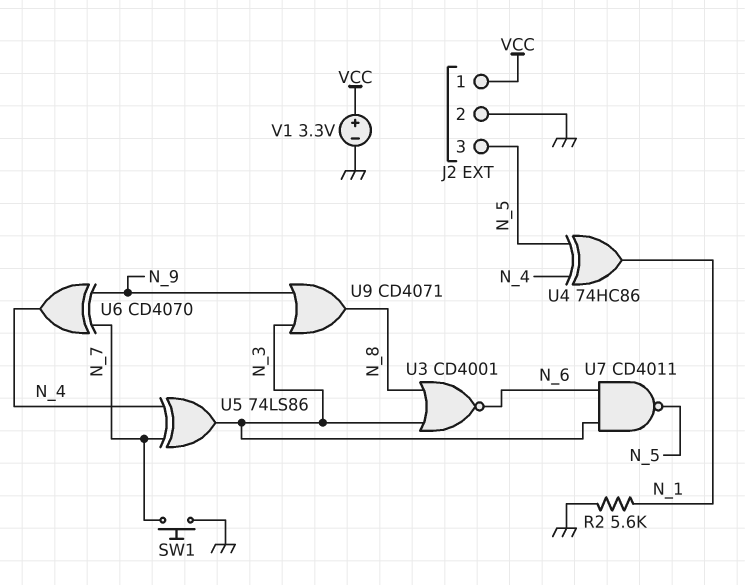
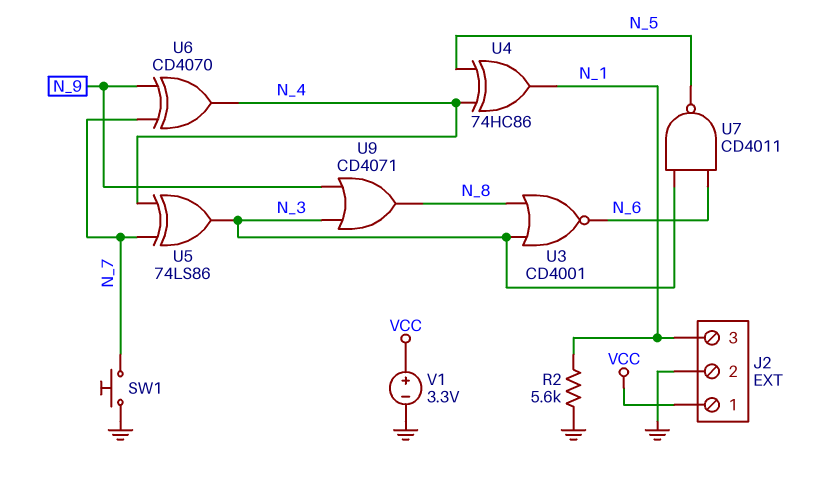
J2 pin 3: N_5 -> N_1

